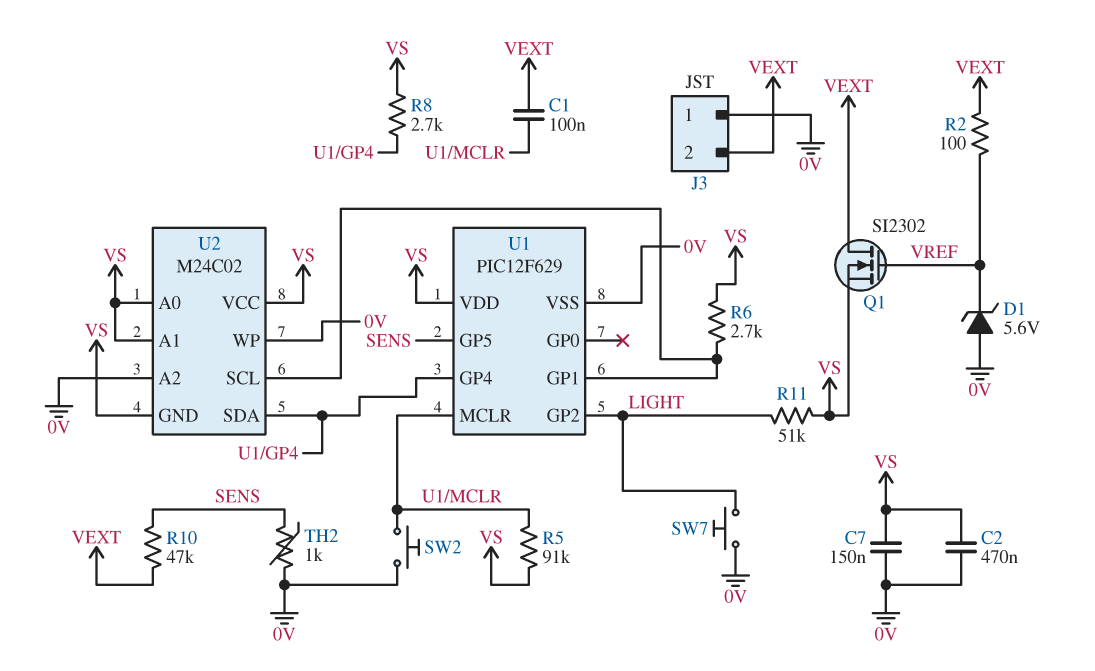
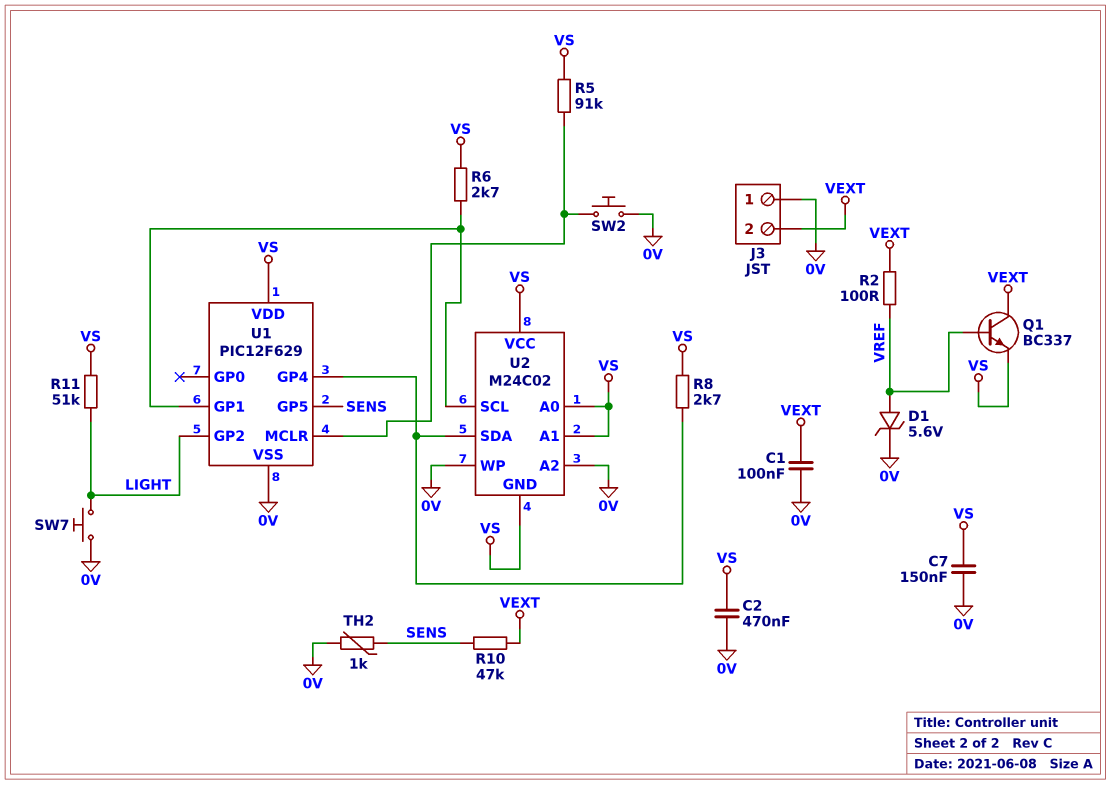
C1: 100nF (U1/MCLR, VEXT) -> 100nF (0V, VEXT)
D1: zener 5.6V (A 0V, K VREF) -> zener 5.6V (A VREF, K 0V)
Q1: NMOS SI2302 (G VREF, D VEXT, S VS) -> NPN BC337 (B VREF, C VEXT, E VS)

